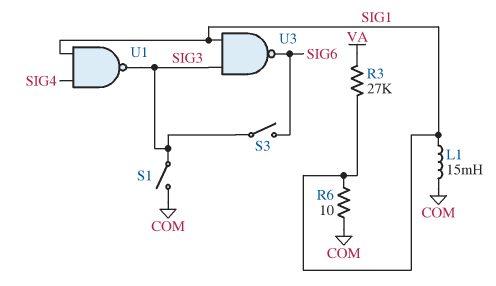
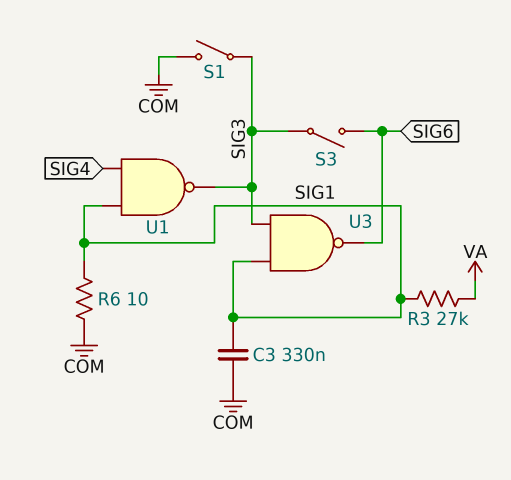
C3: none -> 330nF (COM, SIG1)
L1: 15mH (COM, SIG1) -> none

